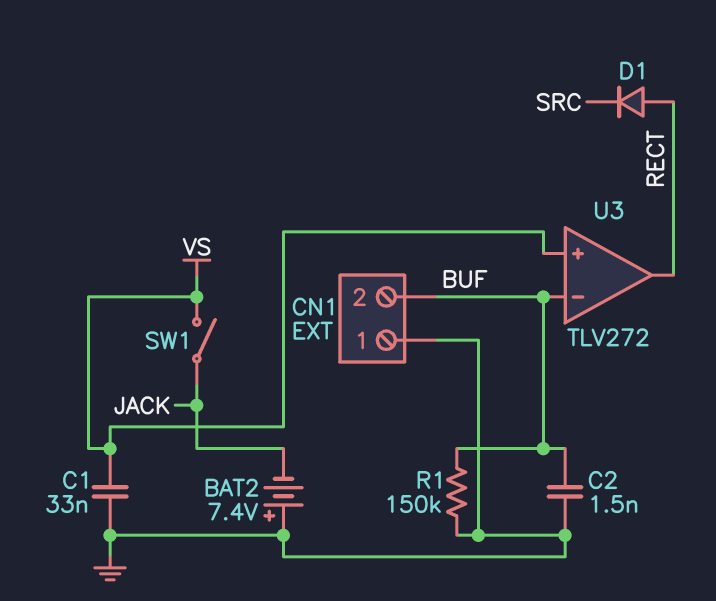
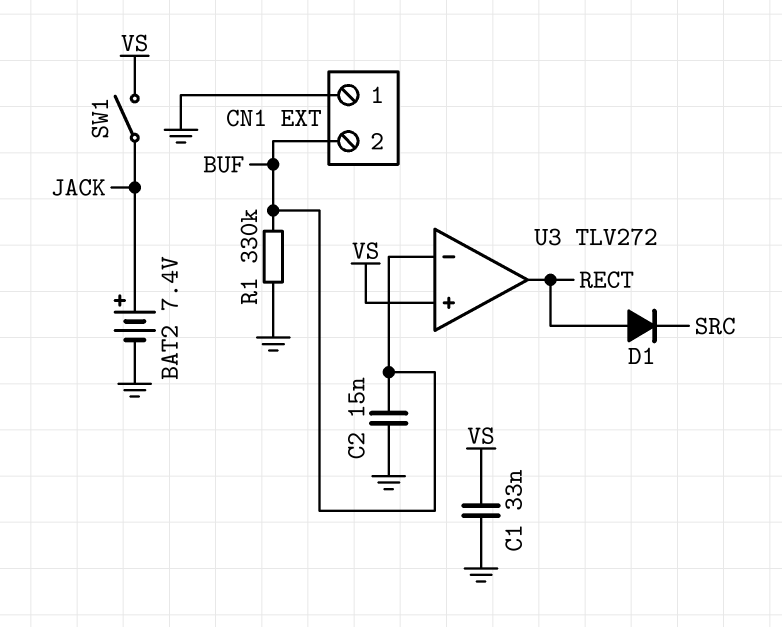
BAT2: 7.4V (plus GND, minus JACK) -> 7.4V (plus JACK, minus GND)
C2: 1.5nF (BUF, GND) -> 15nF (BUF, GND)
R1: 150k (BUF, GND) -> 330k (BUF, GND)

